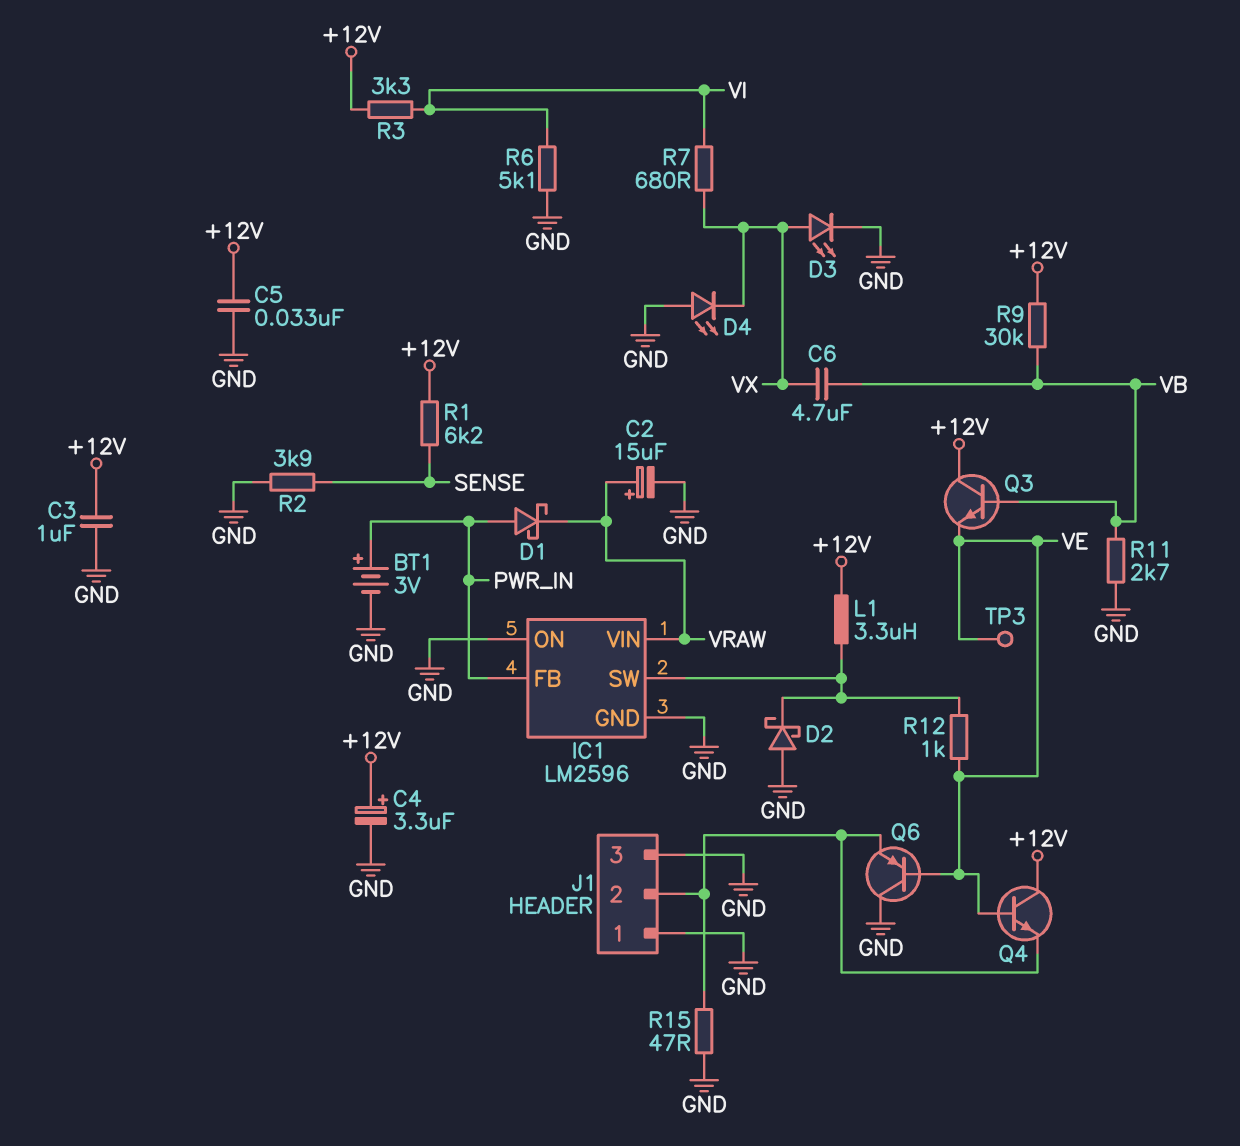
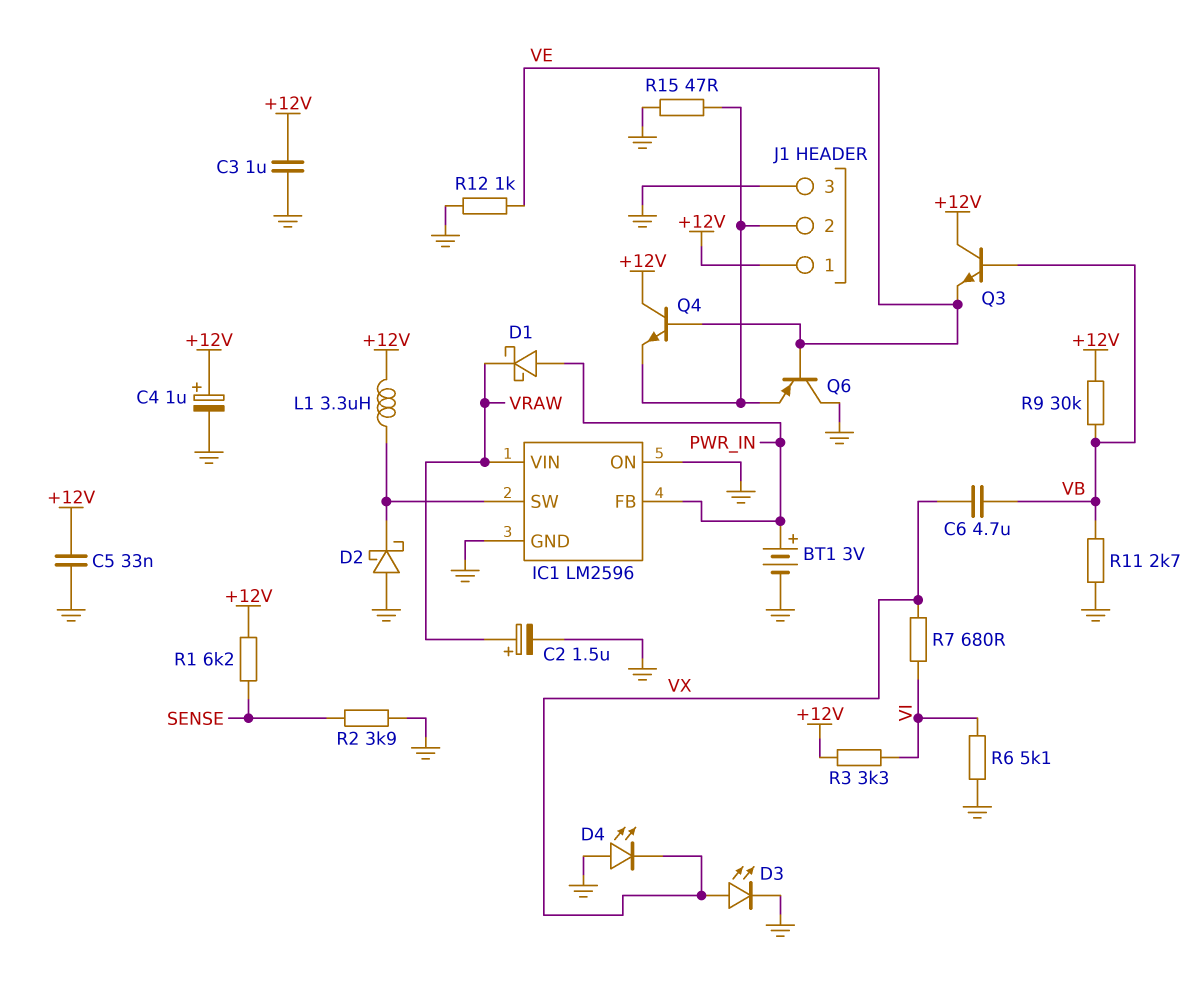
C2: 15uF (plus VRAW, minus GND) -> 1.5uF (plus VRAW, minus GND)
C4: 3.3uF (plus +12V, minus GND) -> 1uF (plus +12V, minus GND)
J1 pin 1: GND -> +12V
R12: 1k (IC1/SW, VE) -> 1k (GND, VE)
TP3: test point (VE) -> none

